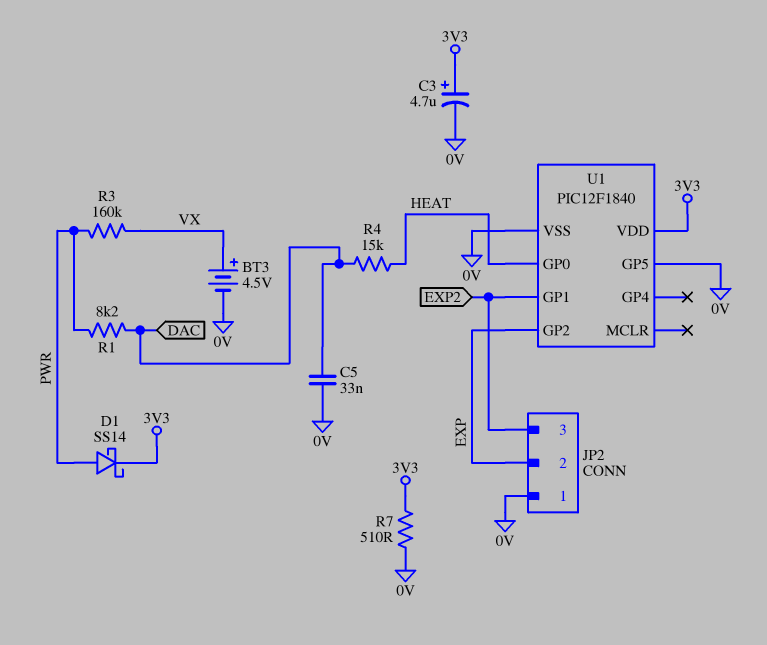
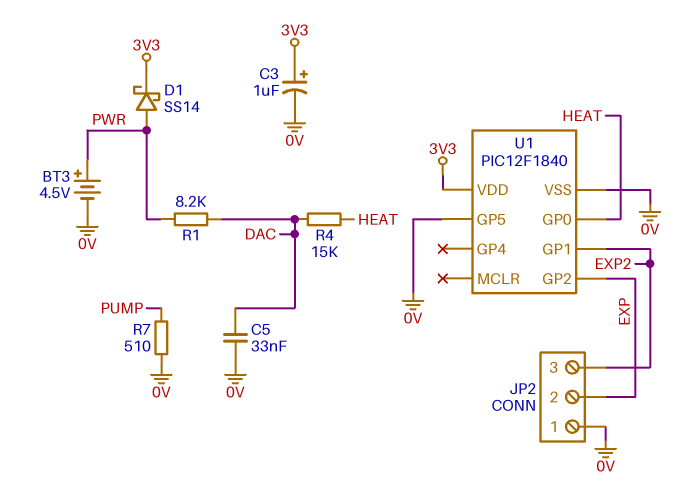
BT3: 4.5V (plus VX, minus 0V) -> 4.5V (plus PWR, minus 0V)
C3: 4.7uF (plus 3V3, minus 0V) -> 1uF (plus 3V3, minus 0V)
R3: 160k (PWR, VX) -> none
R7: 510 (0V, 3V3) -> 510 (0V, PUMP)

